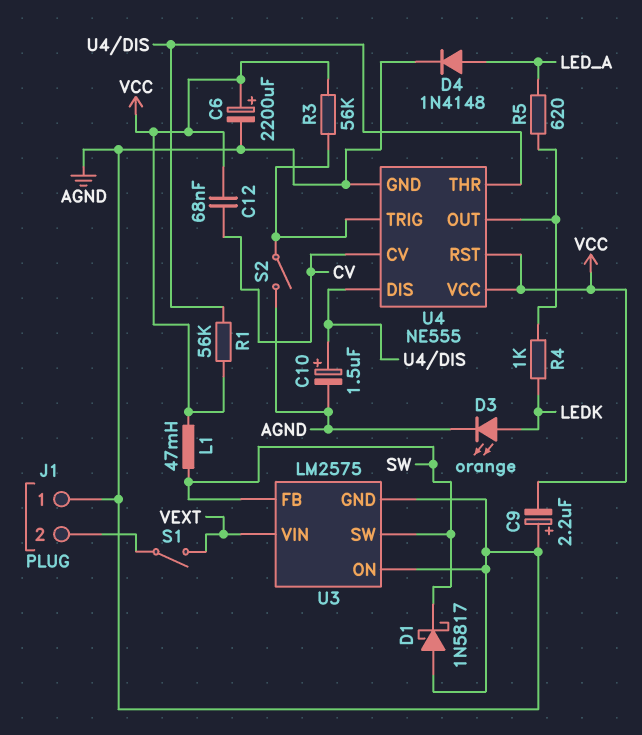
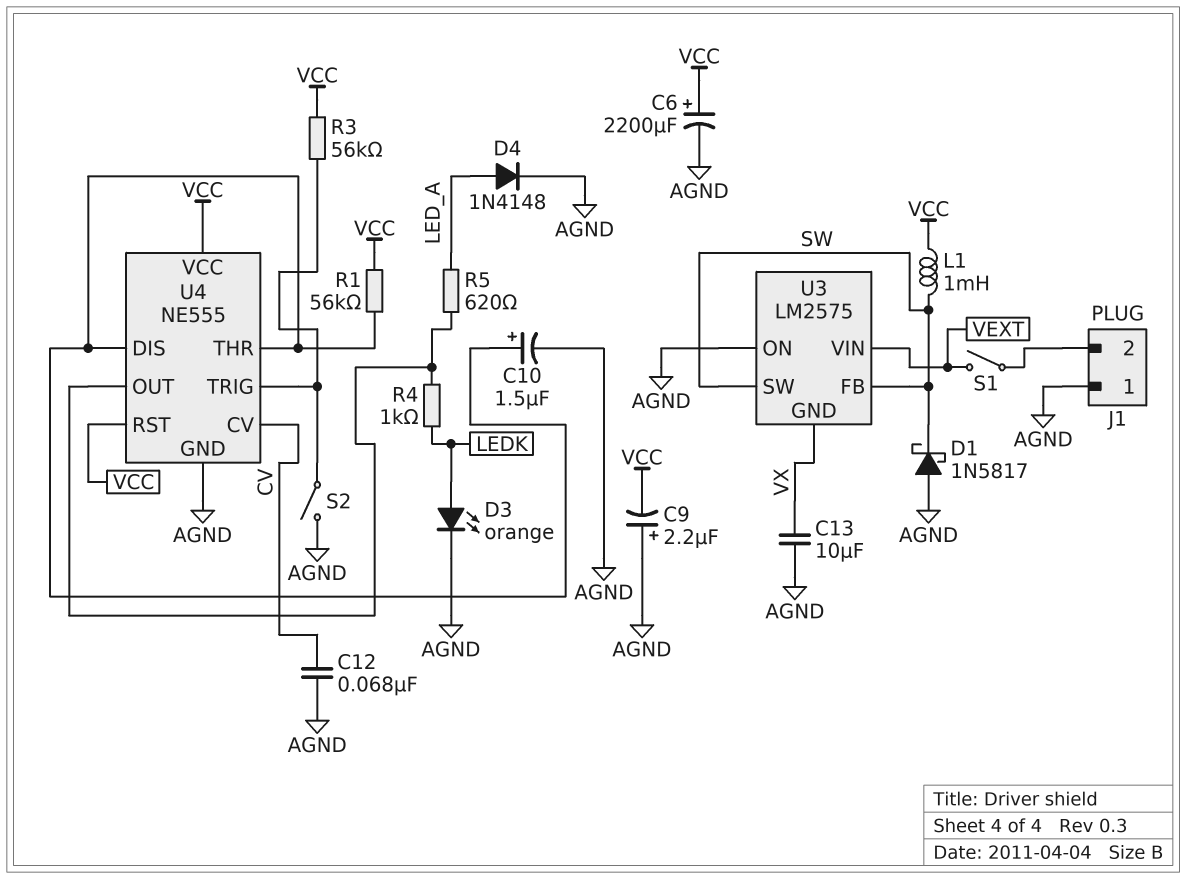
C12: 68nF (CV, VCC) -> 68nF (AGND, CV)
C13: none -> 10uF (AGND, VX)
L1: 47mH (SW, VCC) -> 1mH (SW, VCC)
U3 pin GND: AGND -> VX

